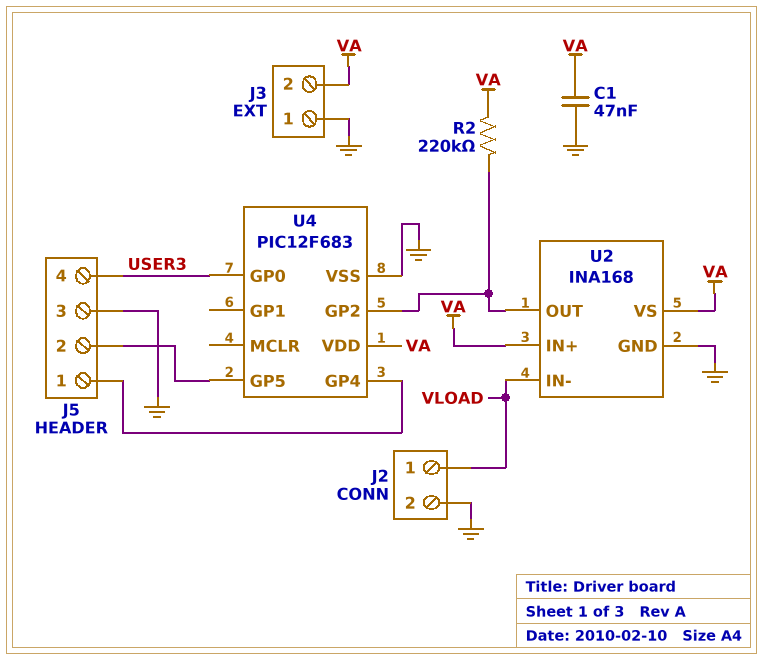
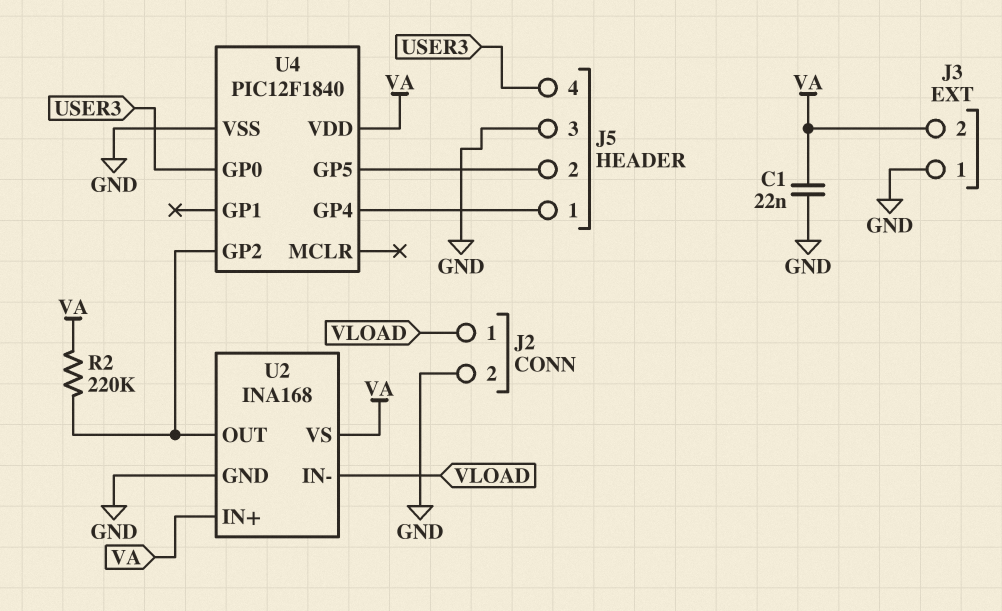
C1: 47nF (GND, VA) -> 22nF (GND, VA)
U4: PIC12F683 -> PIC12F1840

